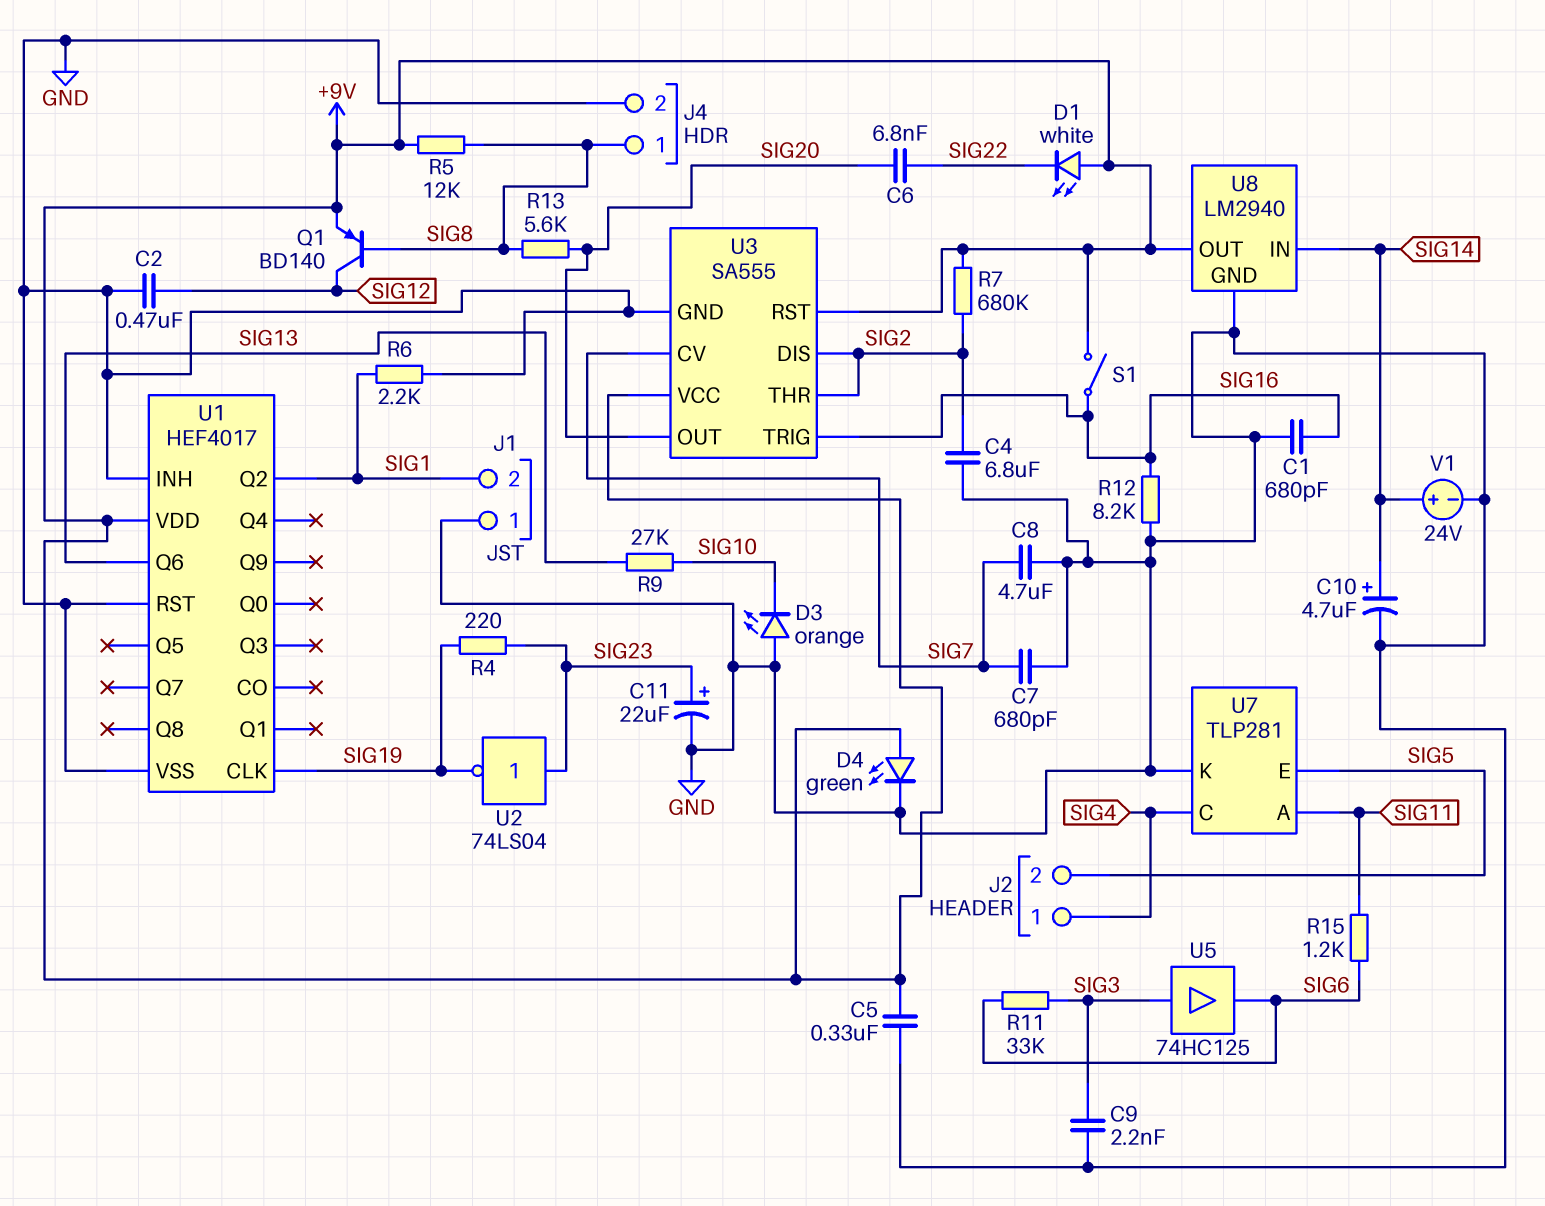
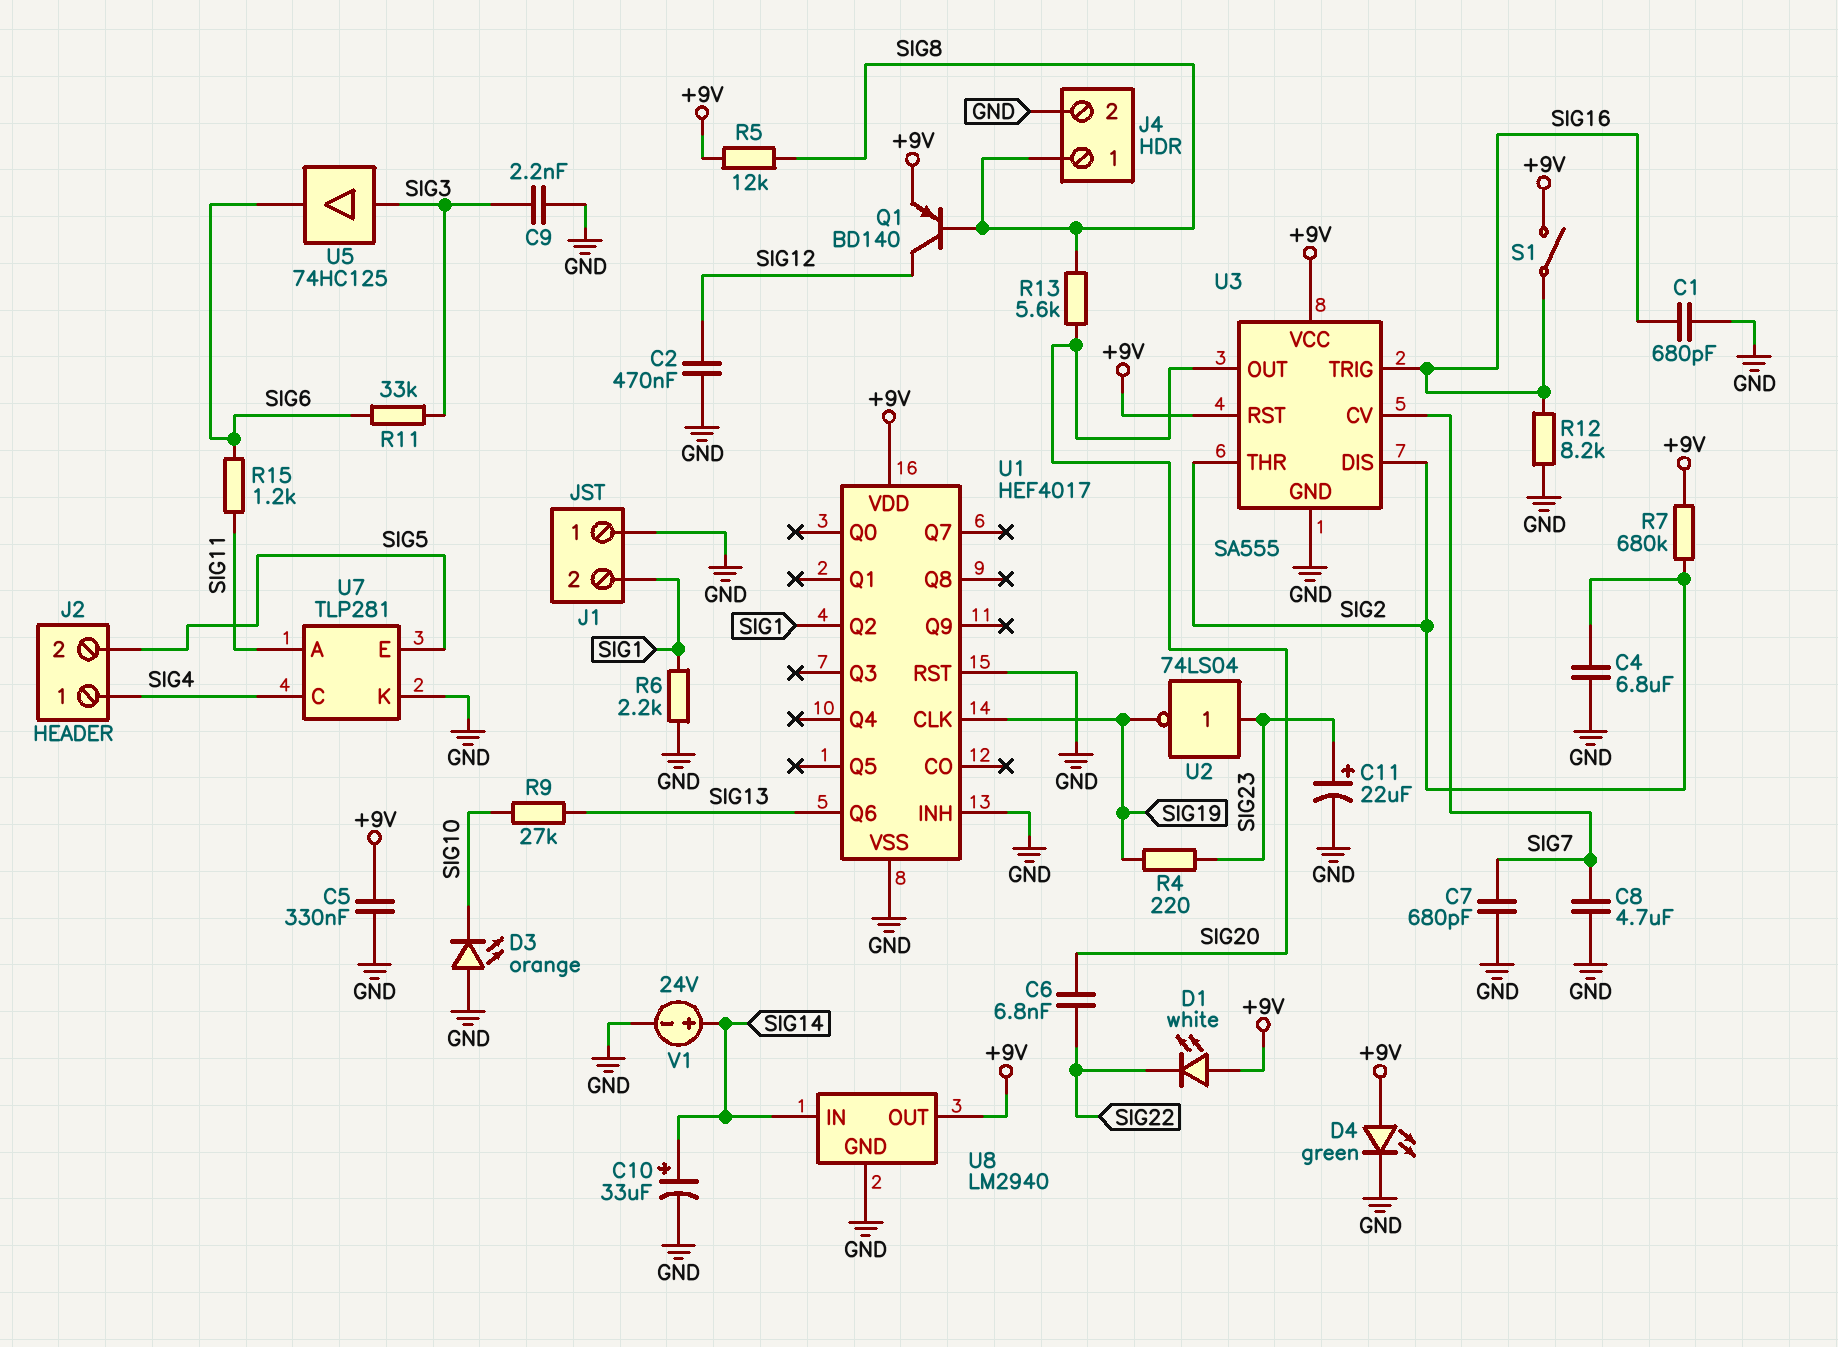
C10: 4.7uF (plus SIG14, minus GND) -> 33uF (plus SIG14, minus GND)

